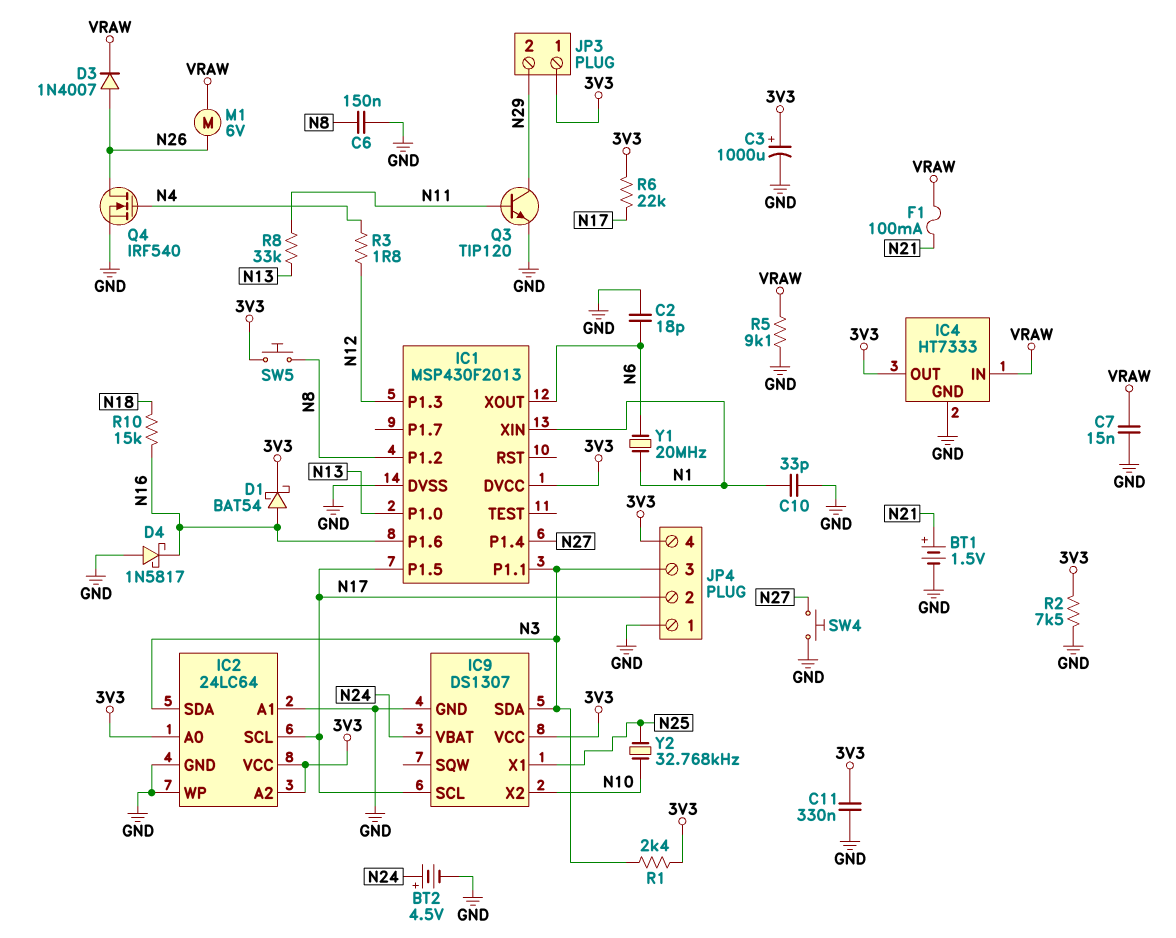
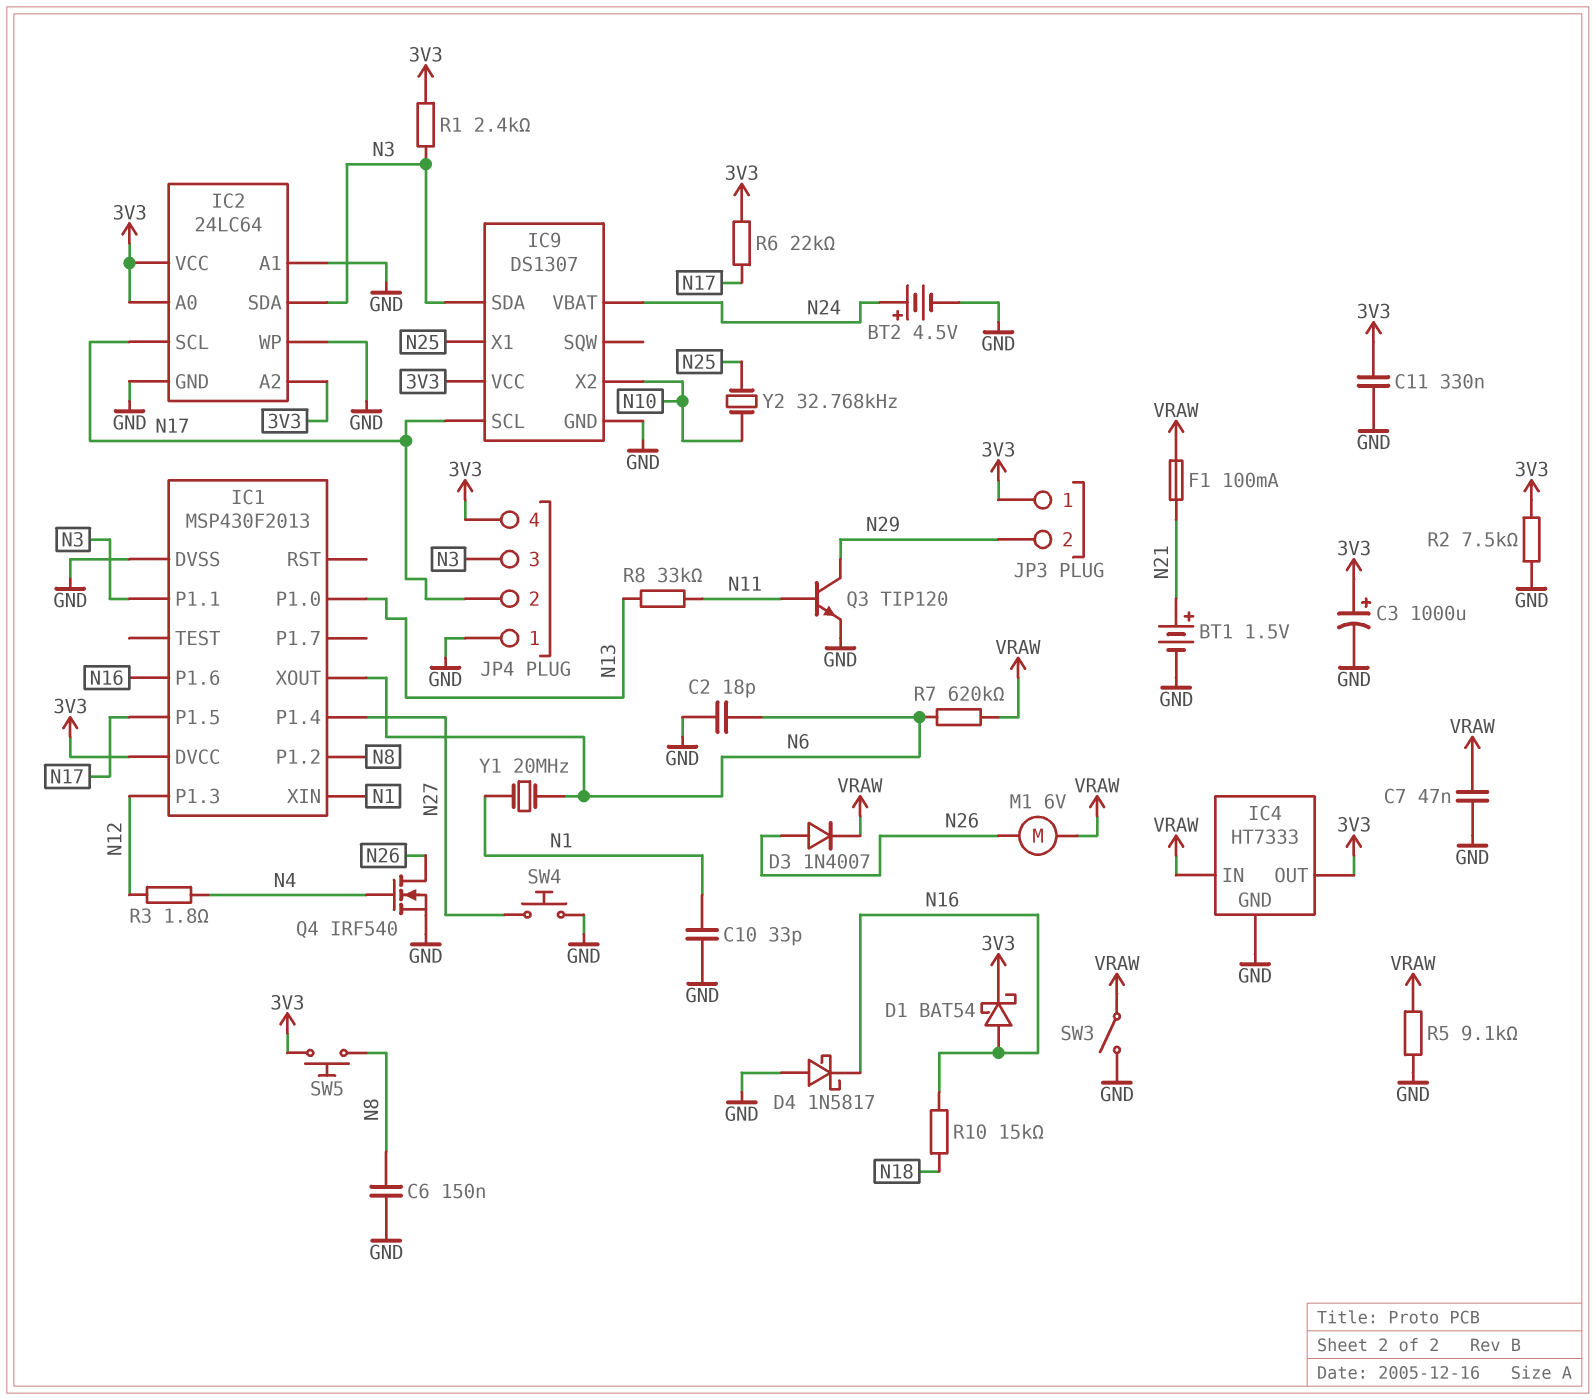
C7: 15nF (GND, VRAW) -> 47nF (GND, VRAW)
R7: none -> 620k (N6, VRAW)
SW3: none -> switch (GND, VRAW)

